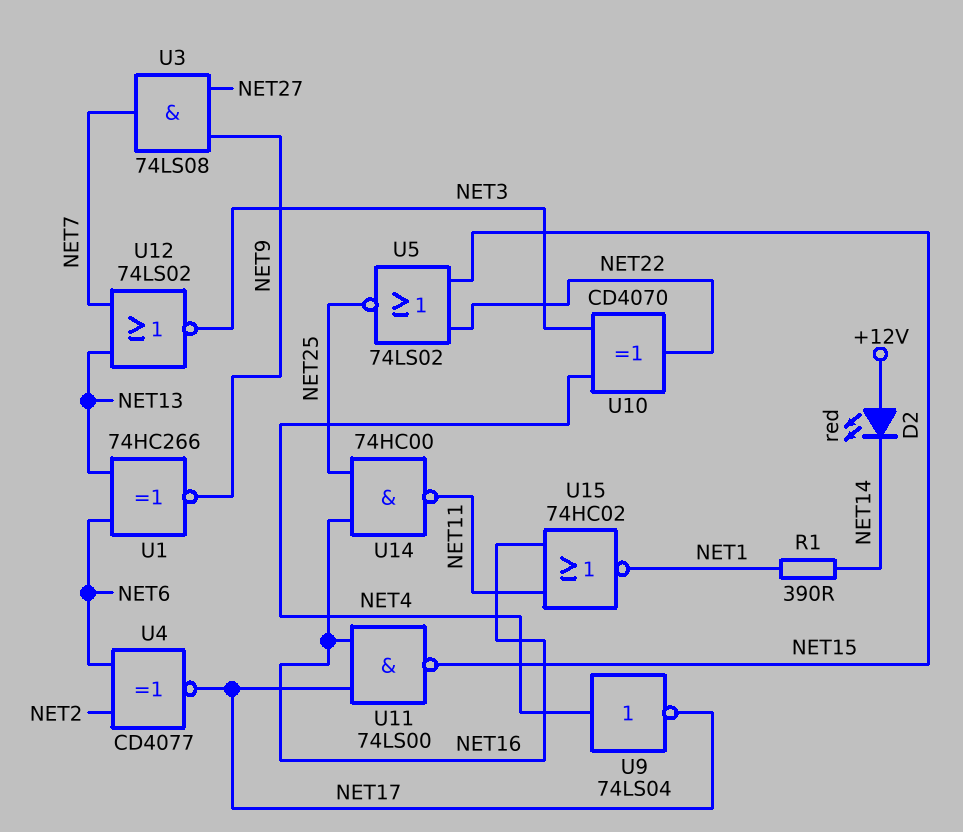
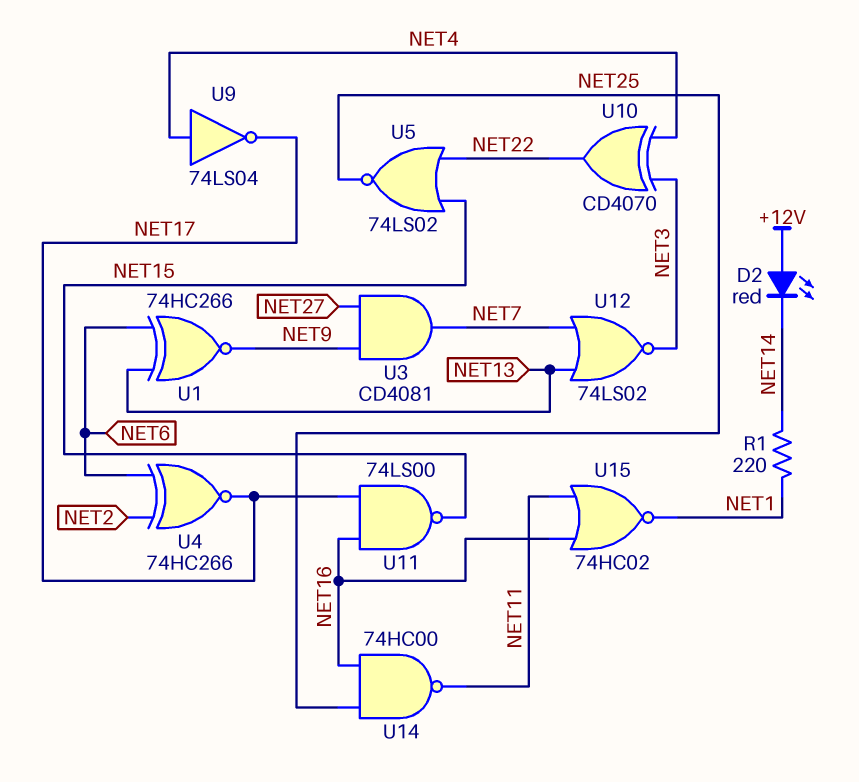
R1: 390 (NET1, NET14) -> 220 (NET1, NET14)
U3: AND 74LS08 (in NET9, in NET27, out NET7) -> AND CD4081 (in NET9, in NET27, out NET7)
U4: XNOR CD4077 (in NET2, in NET6, out NET17) -> XNOR 74HC266 (in NET2, in NET6, out NET17)

